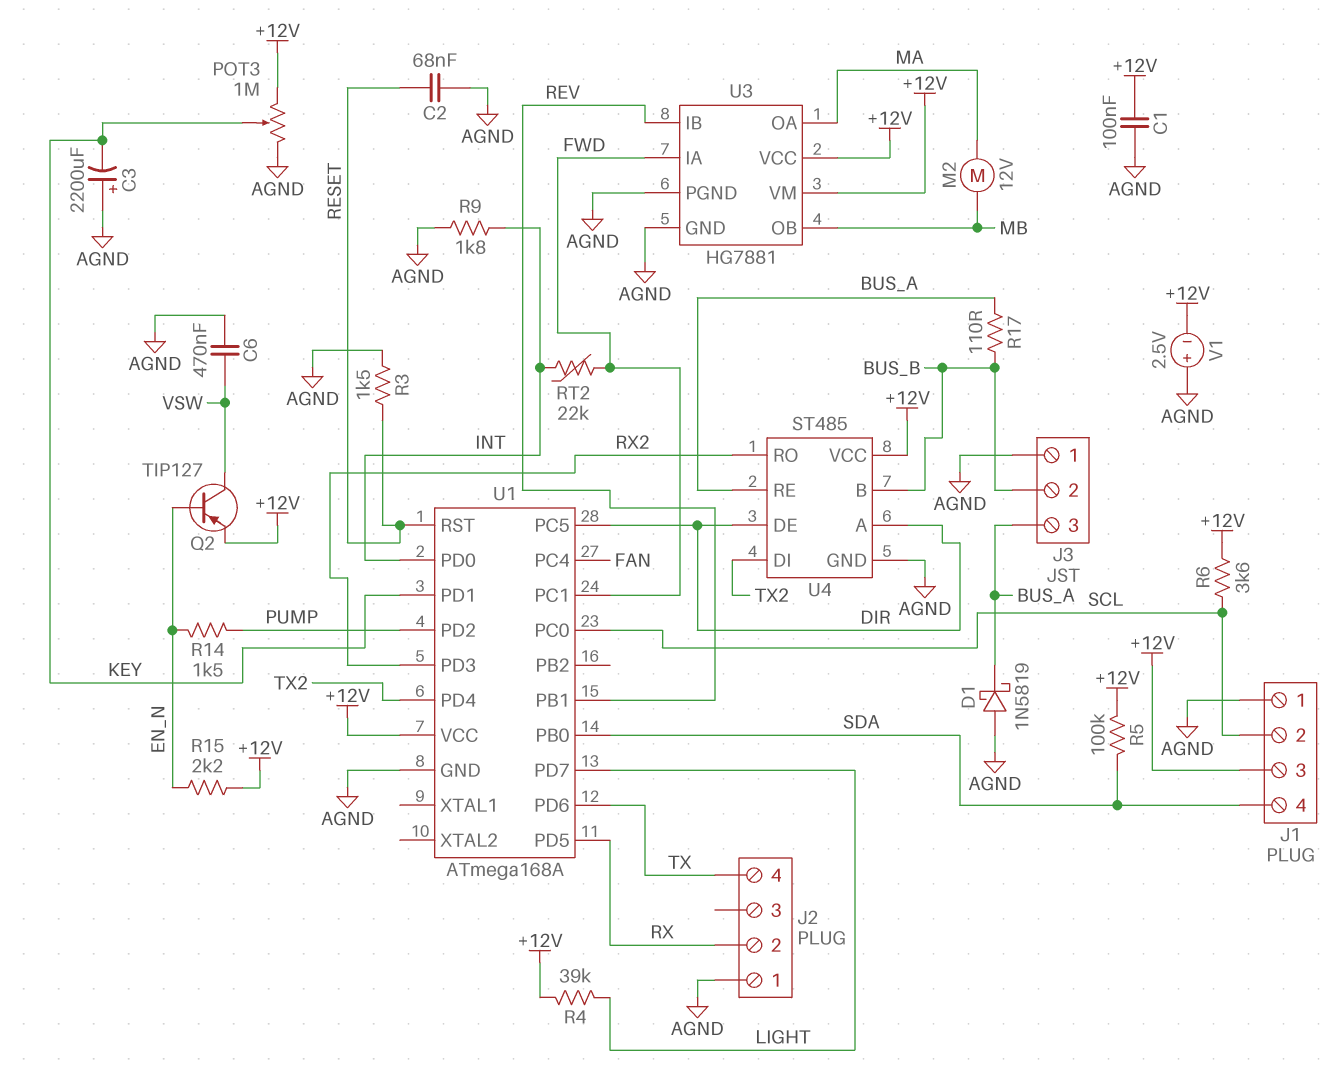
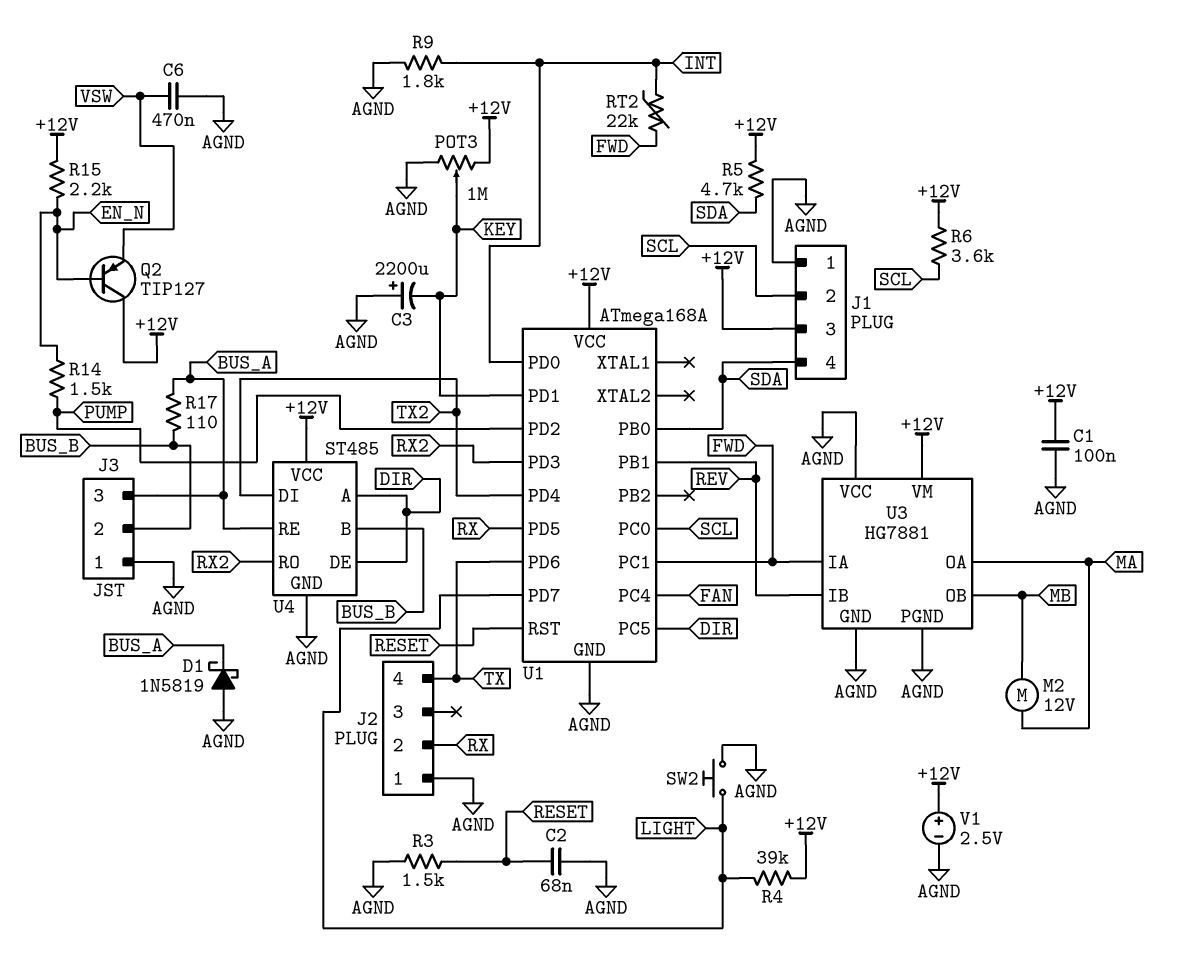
Q2: PNP TIP127 (B EN_N, C VSW, E +12V) -> PNP TIP127 (B EN_N, C +12V, E VSW)
R5: 100k (+12V, SDA) -> 4.7k (+12V, SDA)
SW2: none -> button (AGND, LIGHT)
U3 pin VCC: +12V -> AGND
V1: 2.5V (plus AGND, minus +12V) -> 2.5V (plus +12V, minus AGND)

